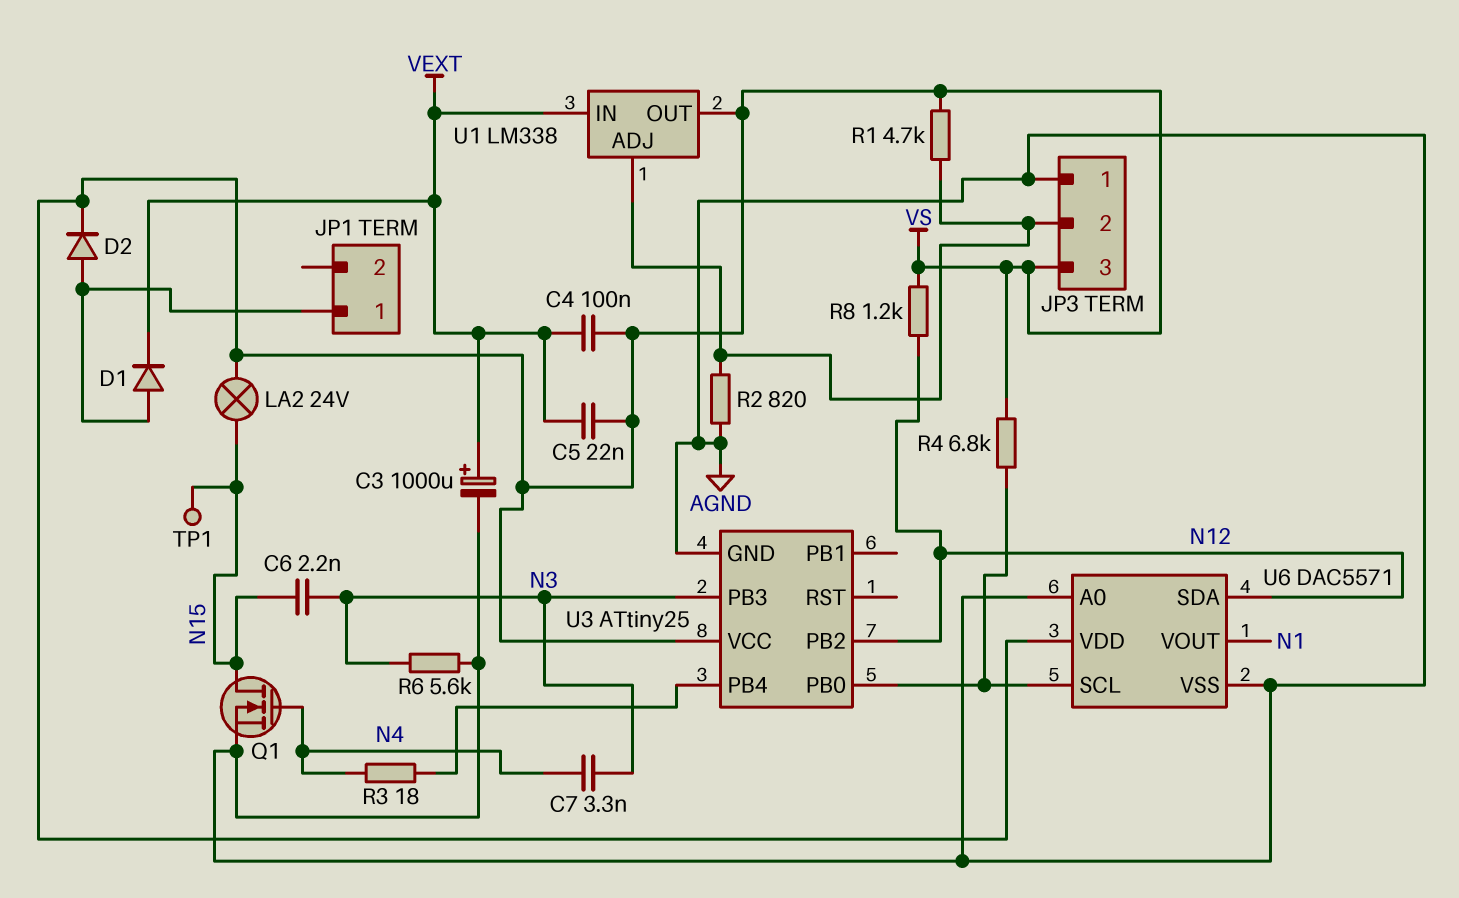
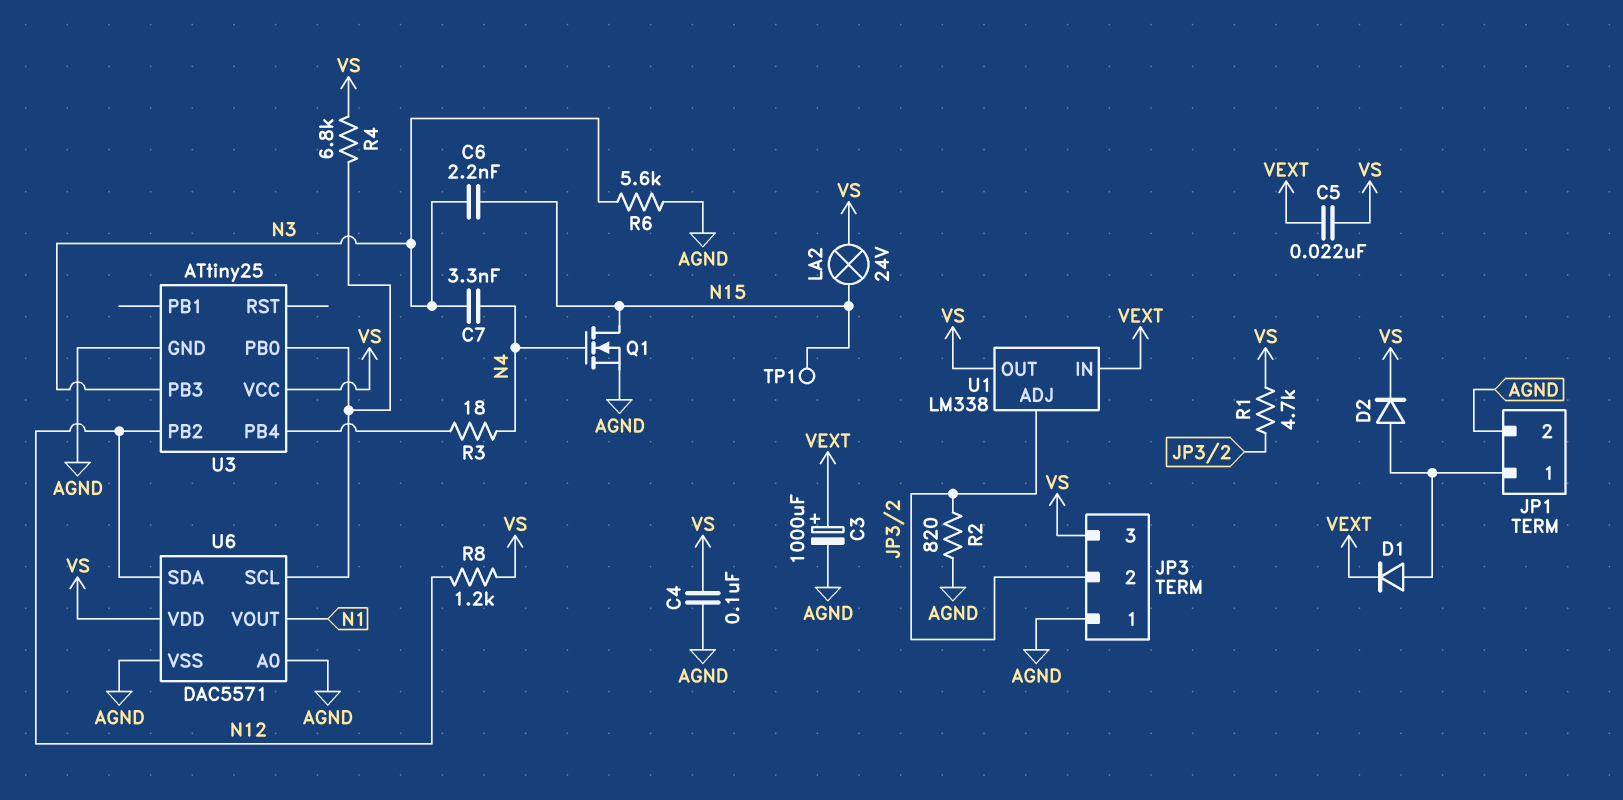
C4: 100nF (VEXT, VS) -> 100nF (AGND, VS)
JP1 pin 2: none -> AGND

